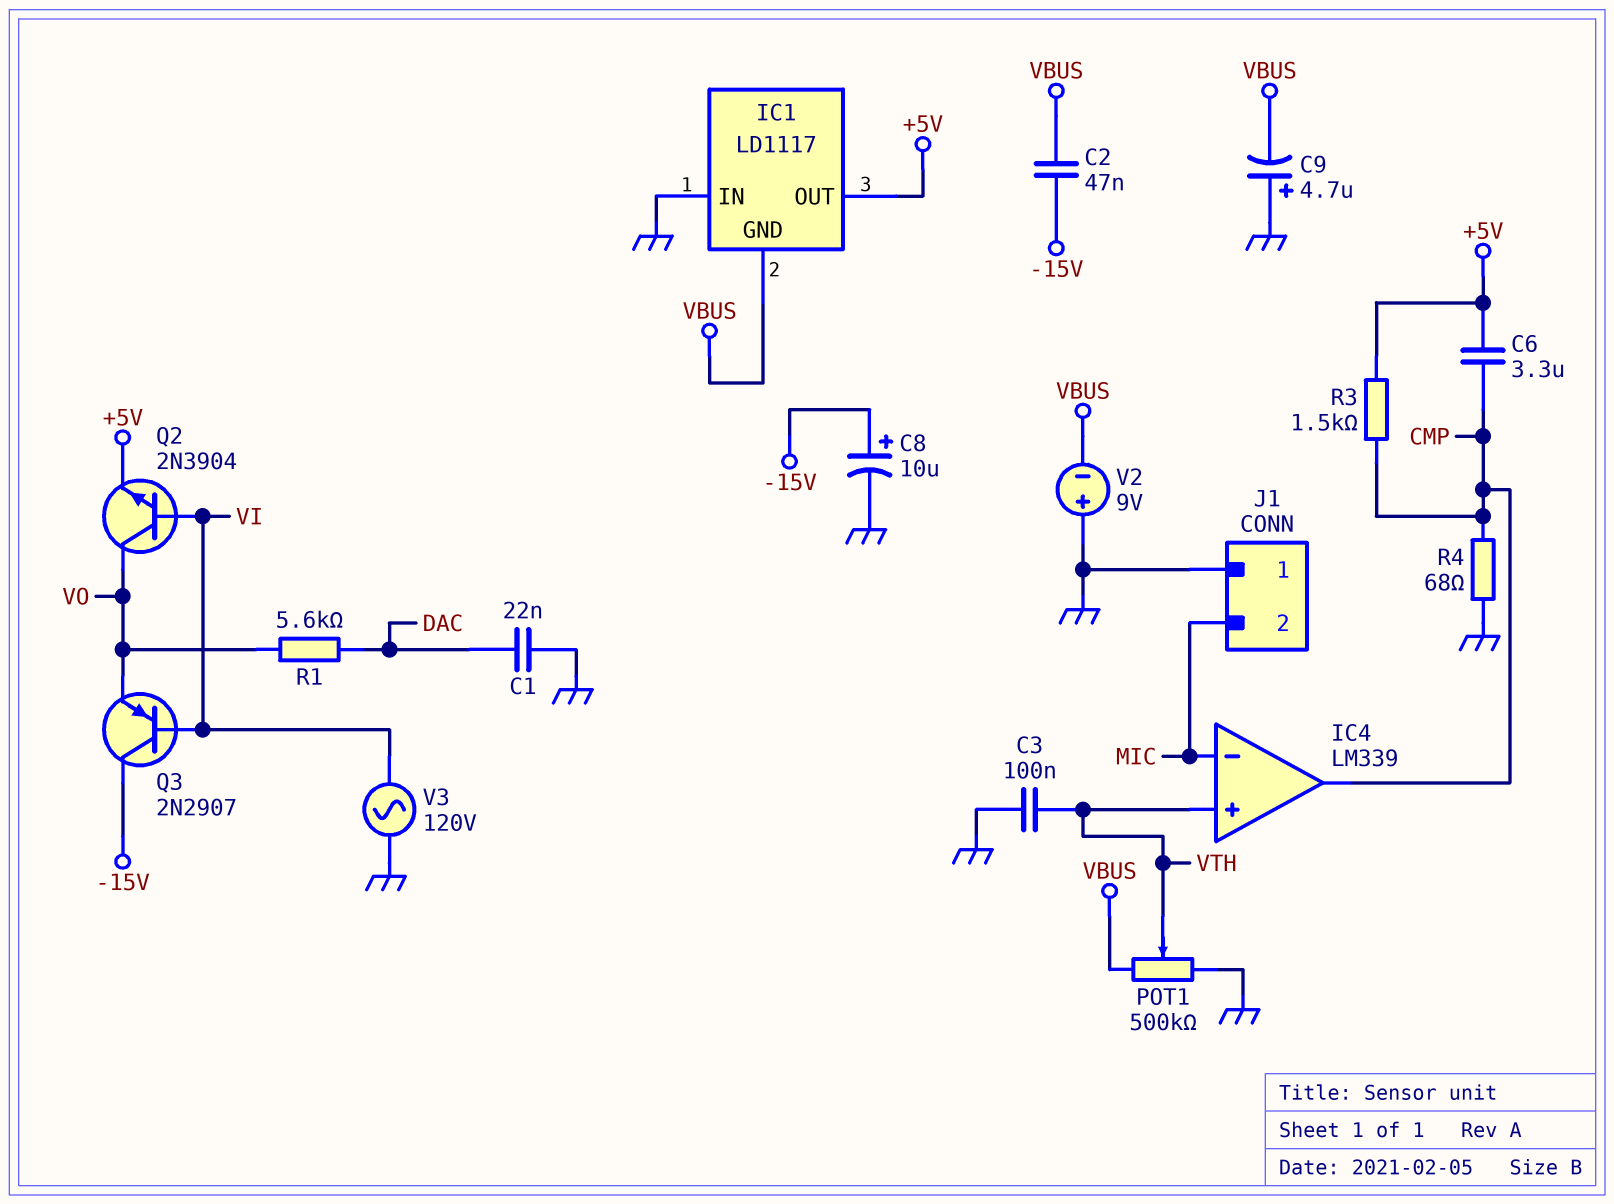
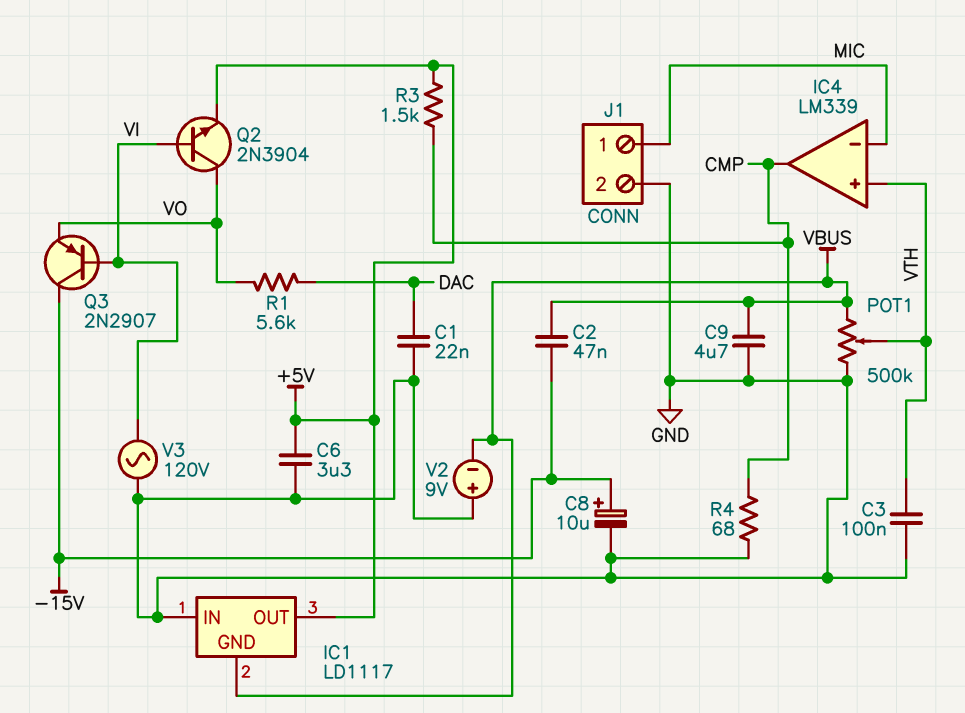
C6: 3.3uF (+5V, CMP) -> 3.3uF (+5V, GND)
C9: 4.7uF (plus GND, minus VBUS) -> 4.7uF (GND, VBUS)
J1 pin 1: GND -> MIC
J1 pin 2: MIC -> GND

